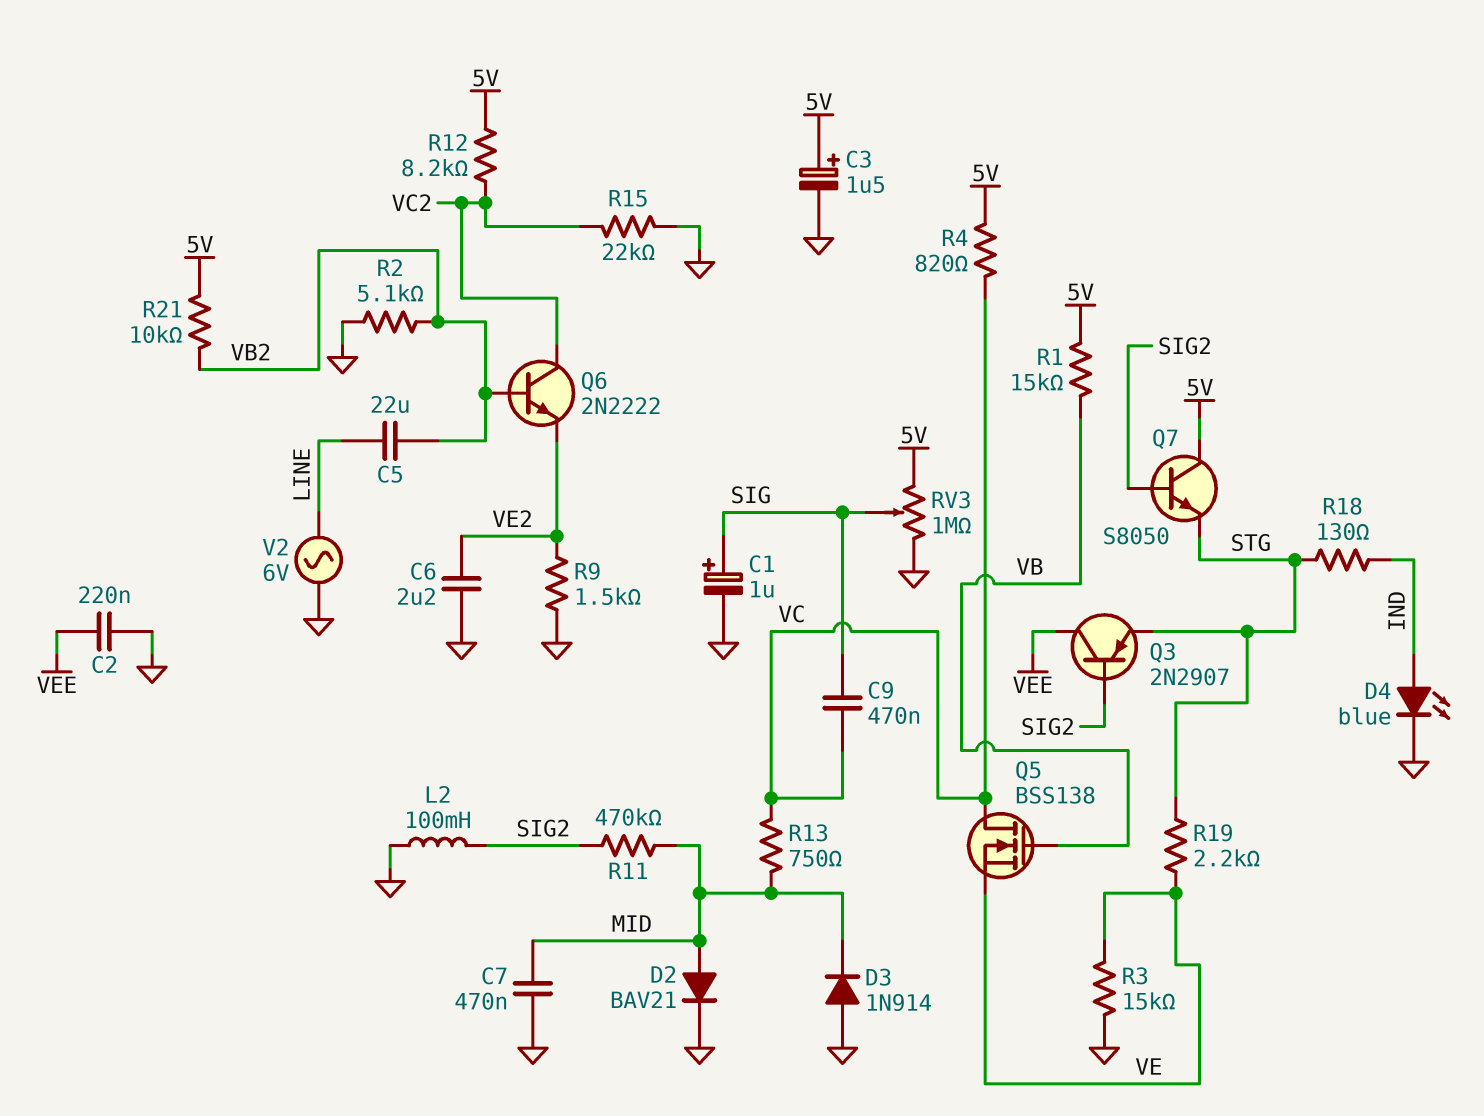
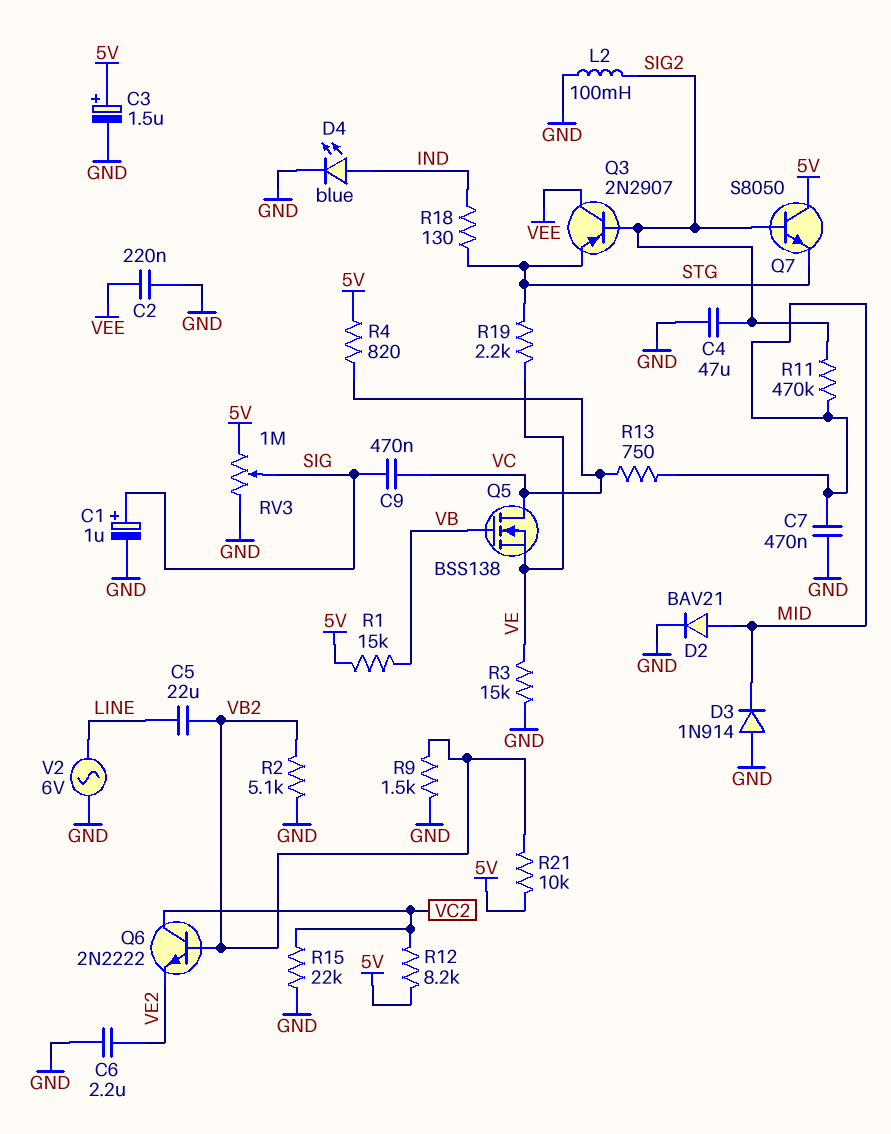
C4: none -> 47uF (GND, SIG2)
R9: 1.5k (GND, VE2) -> 1.5k (GND, VB2)

